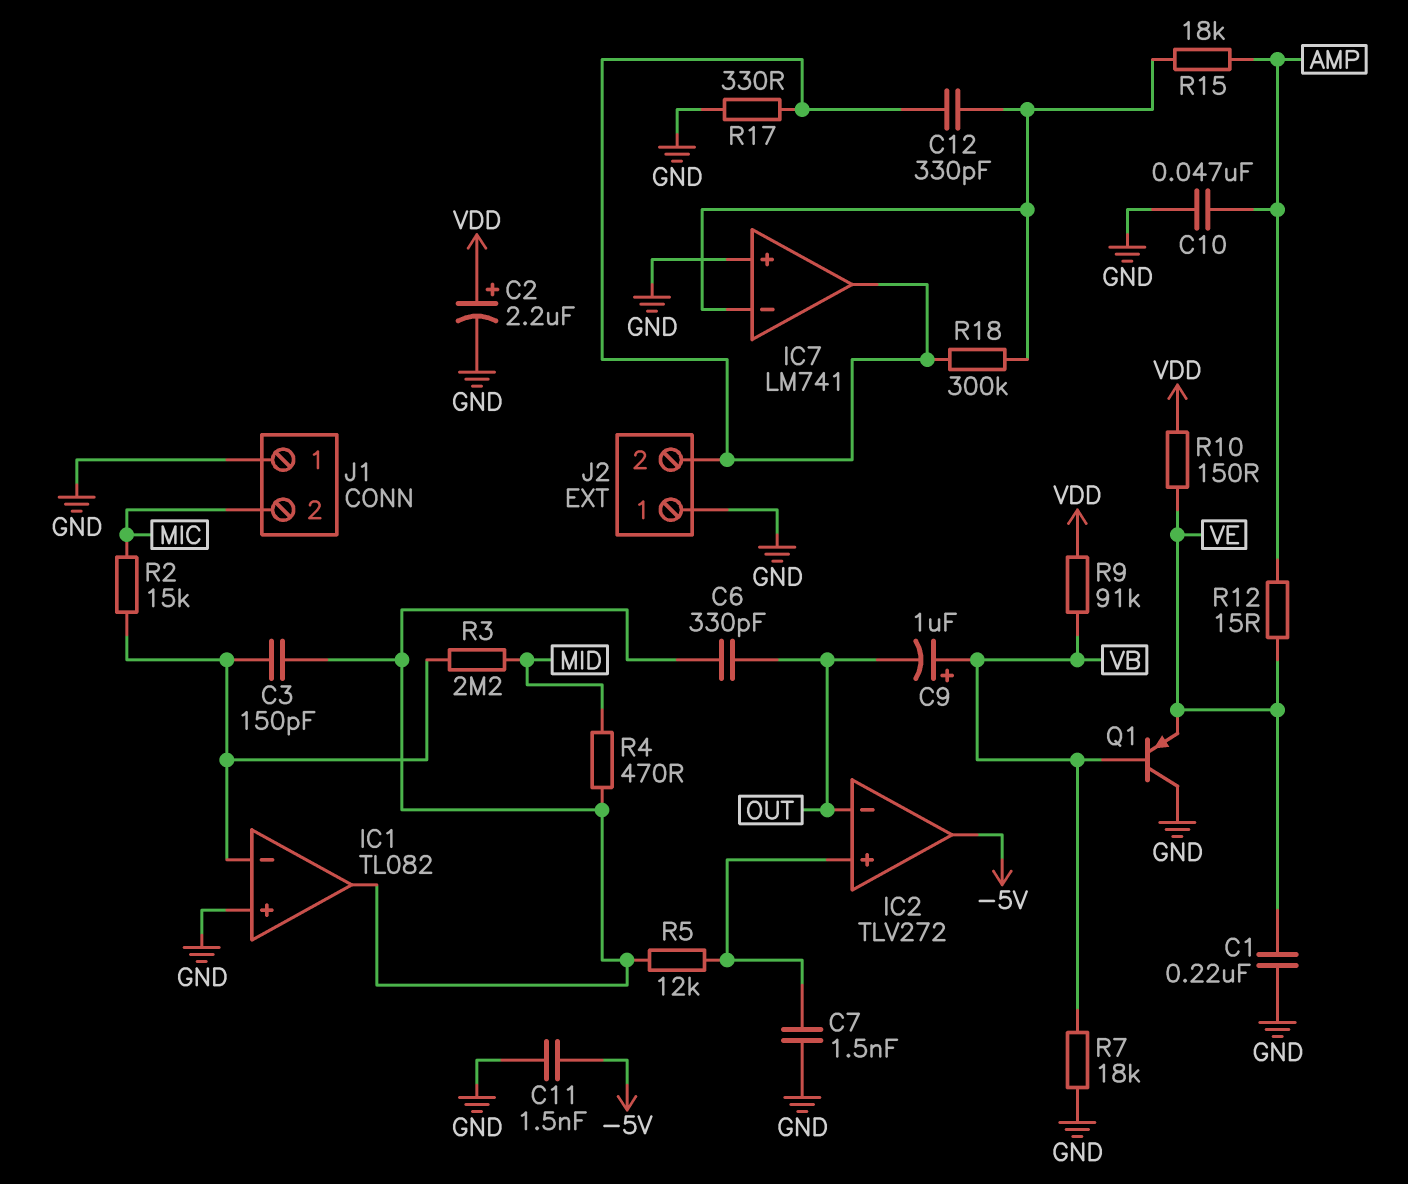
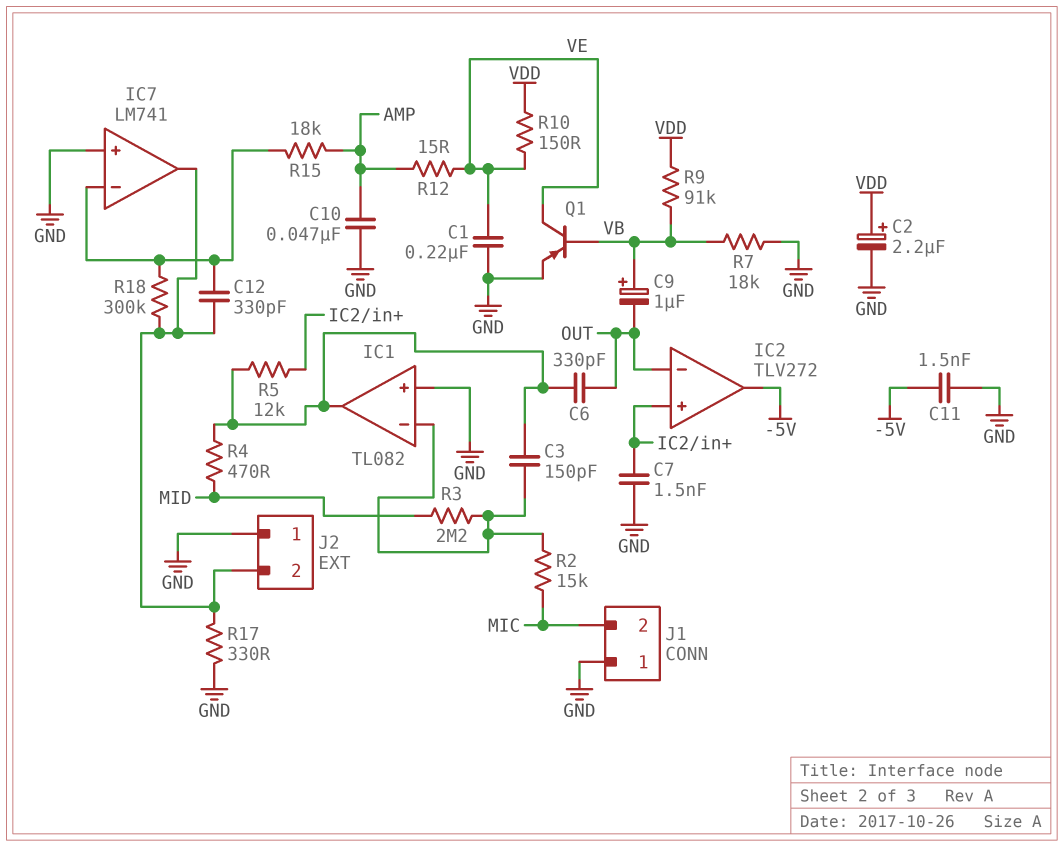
Q1: PNP (B VB, C GND, E VE) -> PNP (B VB, C VE, E GND)

